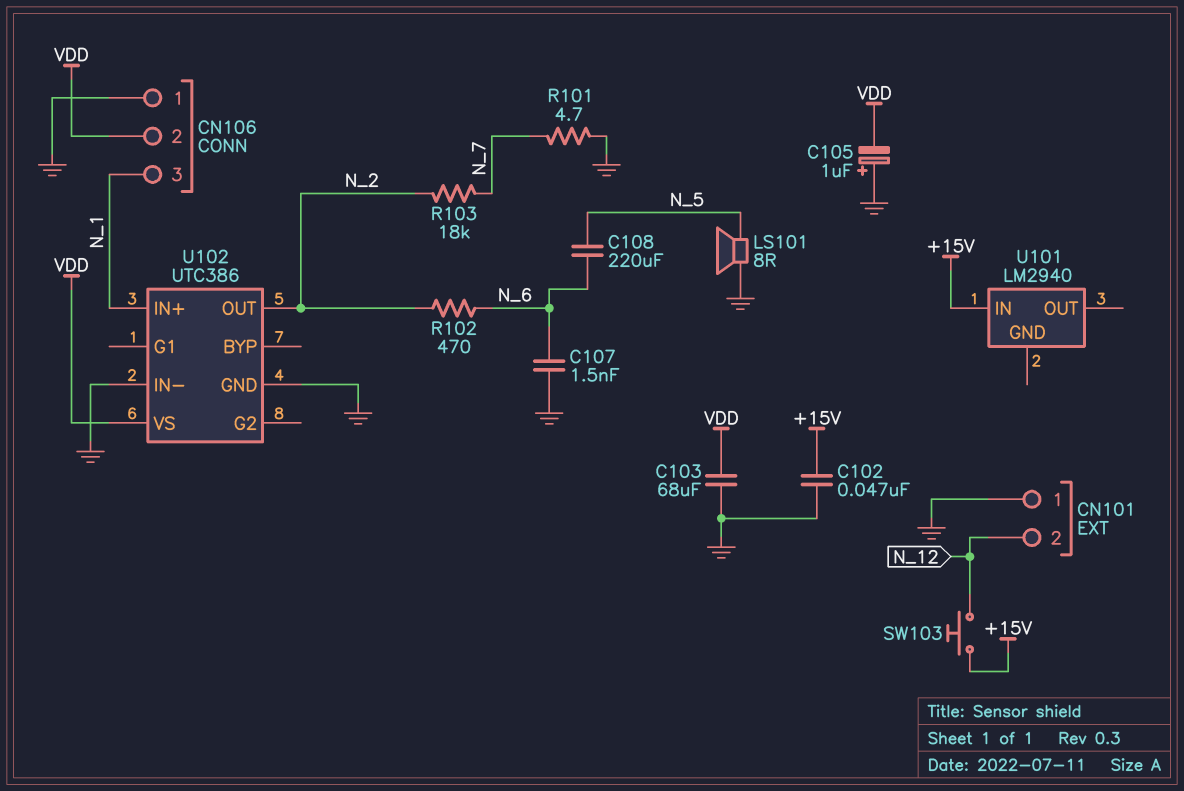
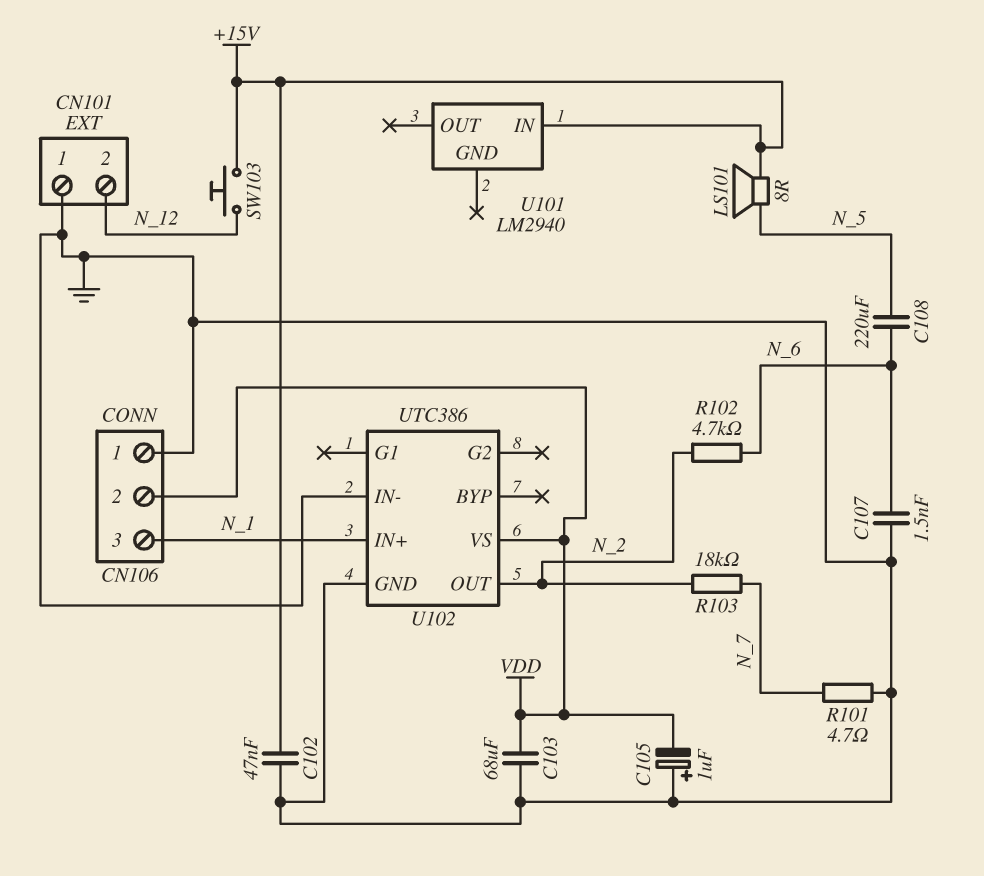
LS101: speaker 8R (GND, N_5) -> speaker 8R (+15V, N_5)
R102: 470 (N_2, N_6) -> 4.7k (N_2, N_6)

